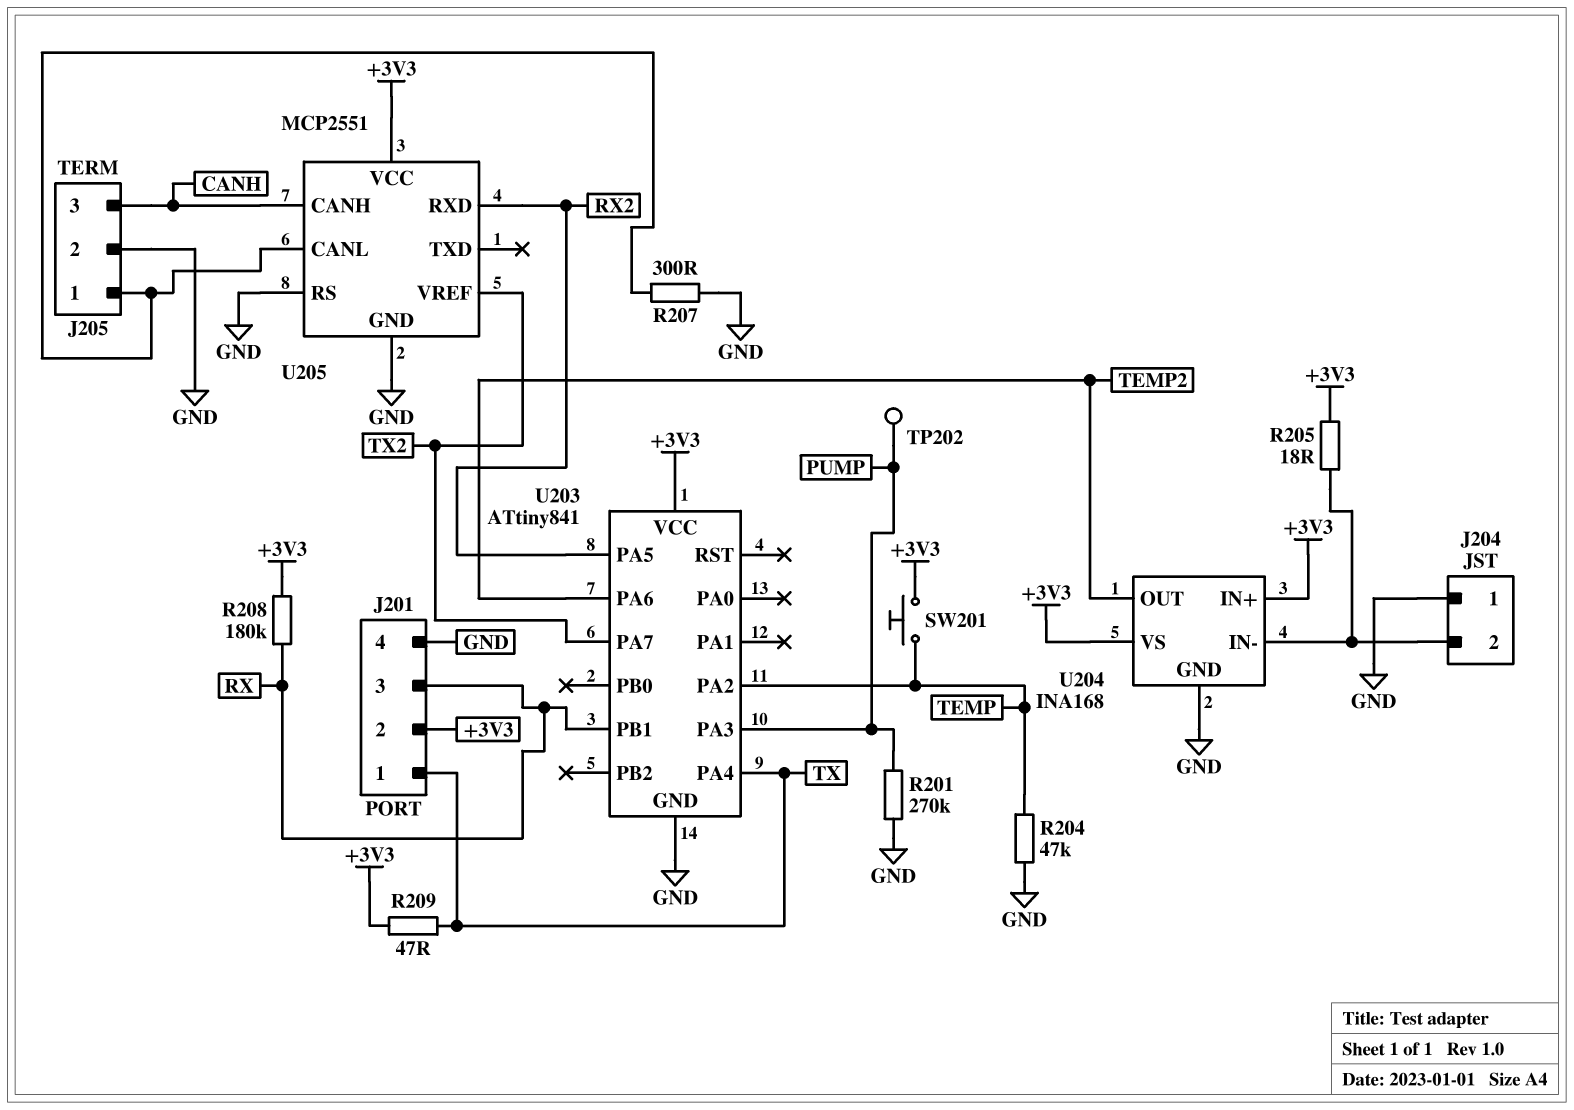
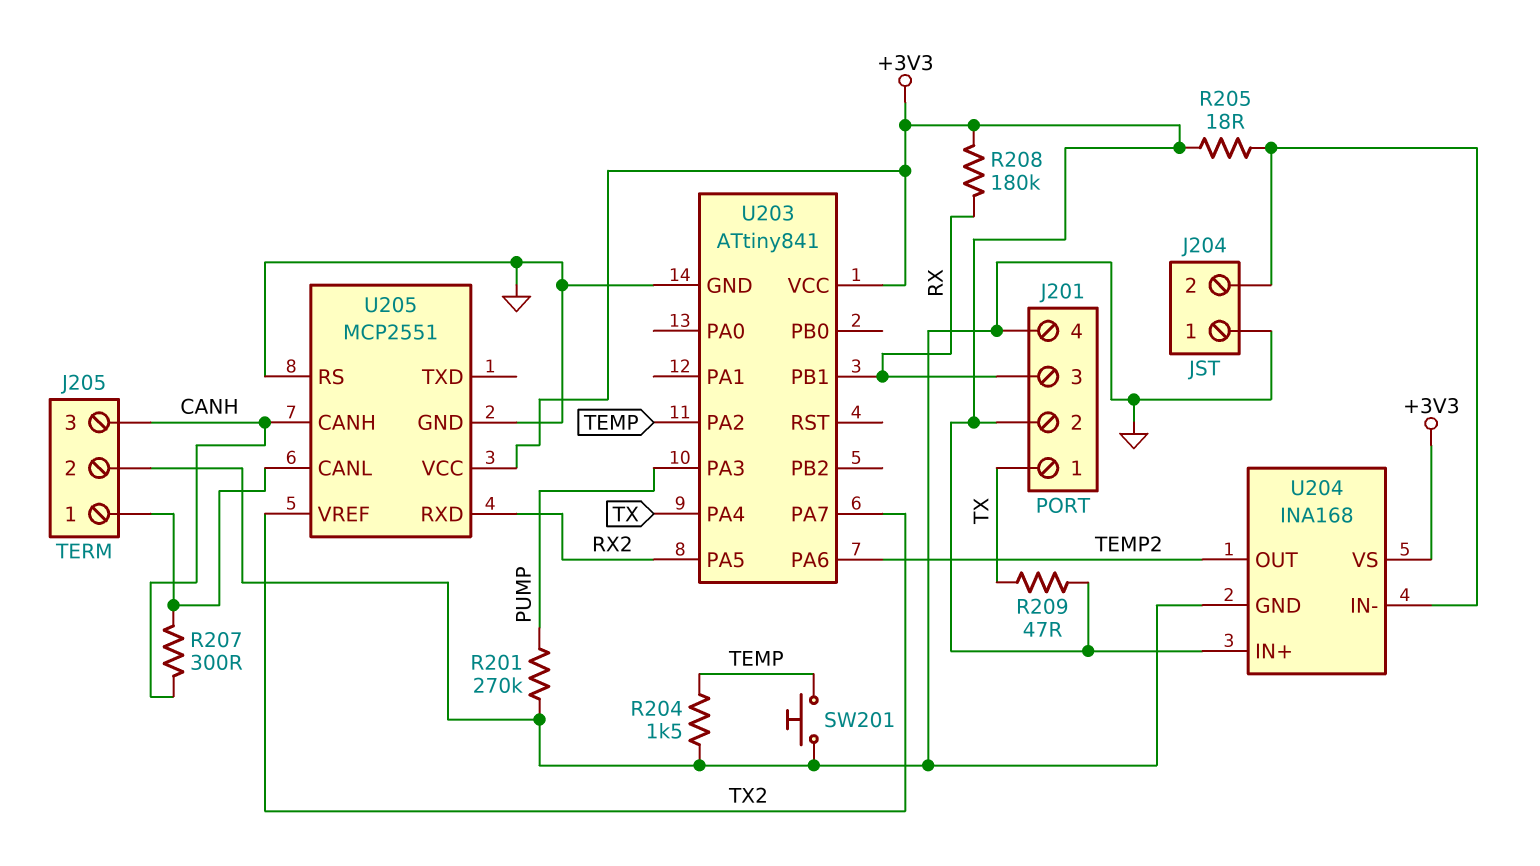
R204: 47k (GND, TEMP) -> 1.5k (GND, TEMP)
R207: 300 (GND, J205/1) -> 300 (CANH, J205/1)
SW201: button (+3V3, TEMP) -> button (GND, TEMP)
TP202: test point (PUMP) -> none

